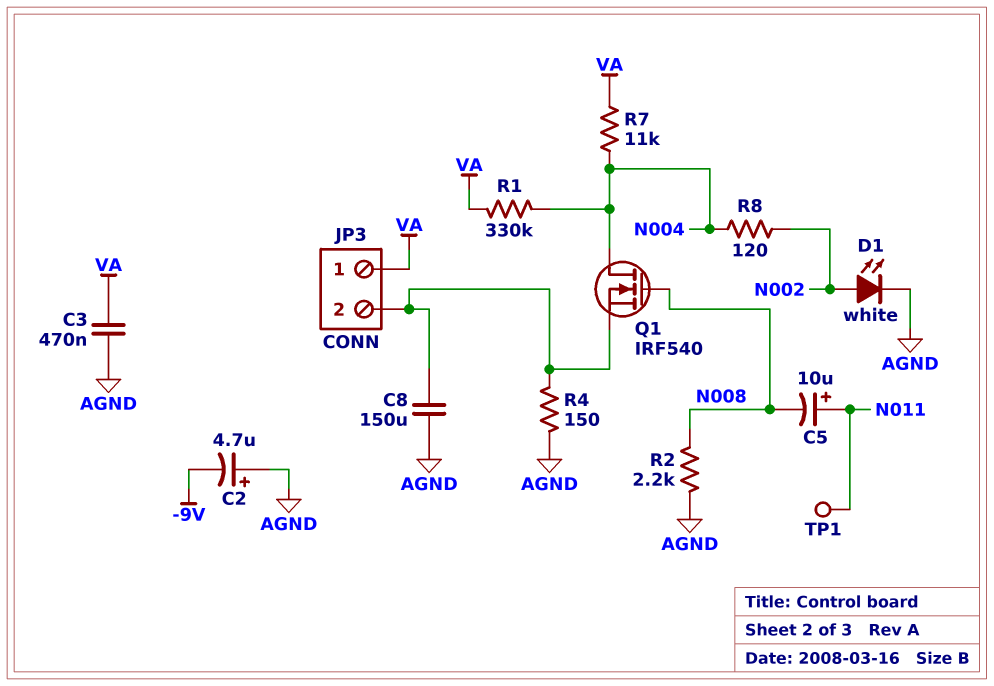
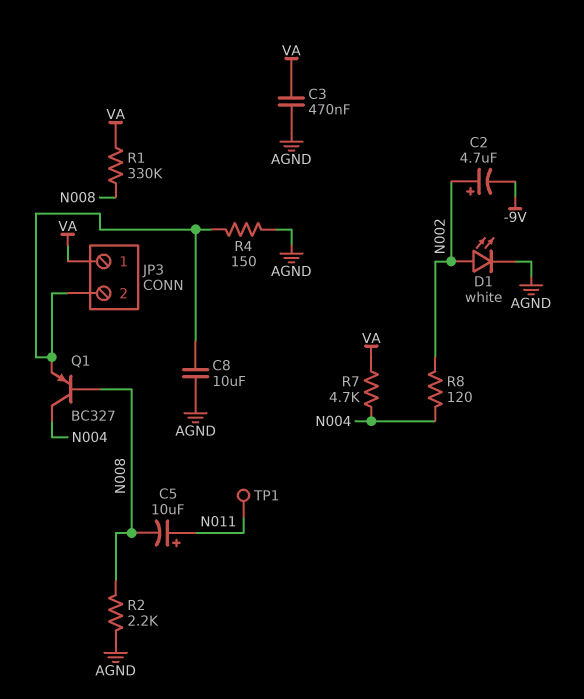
C2: 4.7uF (plus AGND, minus -9V) -> 4.7uF (plus N002, minus -9V)
C8: 150uF (AGND, JP3/2) -> 10uF (AGND, JP3/2)
Q1: NMOS IRF540 (G N008, D N004, S JP3/2) -> PNP BC327 (B N008, C N004, E JP3/2)
R1: 330k (N004, VA) -> 330k (N008, VA)
R7: 11k (N004, VA) -> 4.7k (N004, VA)

